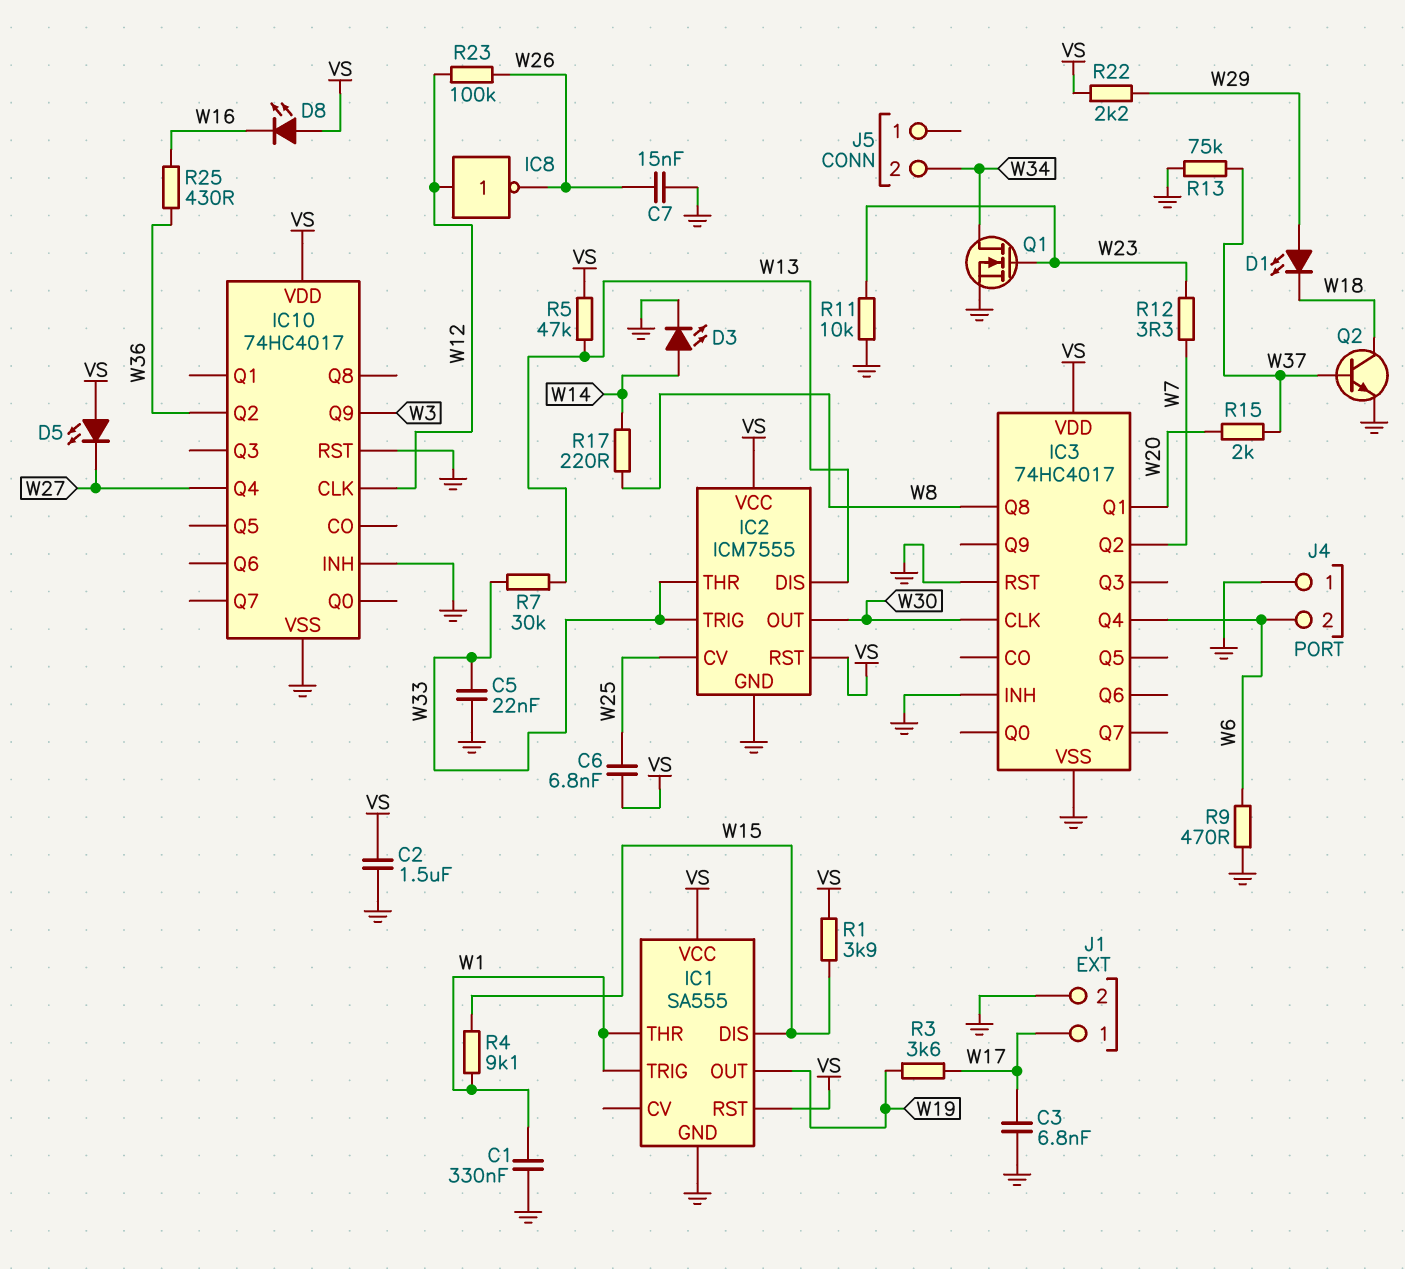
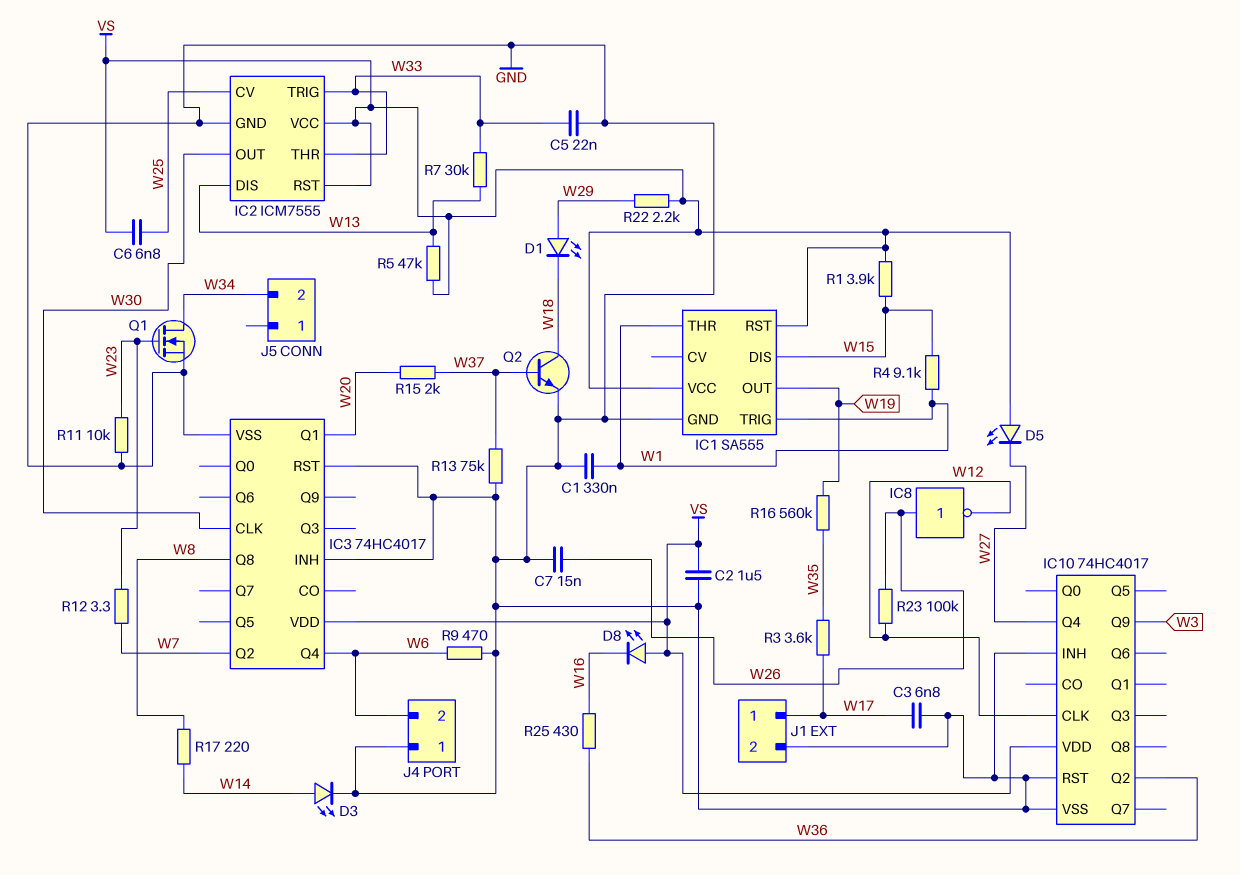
IC8: NOT (in W12, out W26) -> NOT (in W26, out W12)
R3: 3.6k (W17, W19) -> 3.6k (W17, W35)
R16: none -> 560k (W19, W35)

